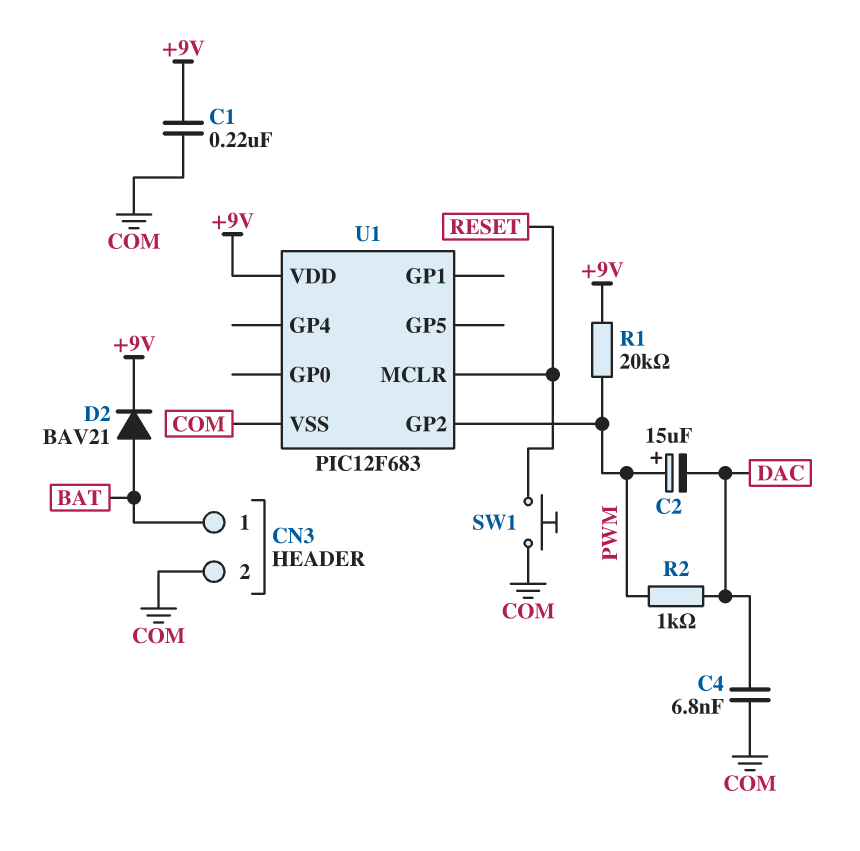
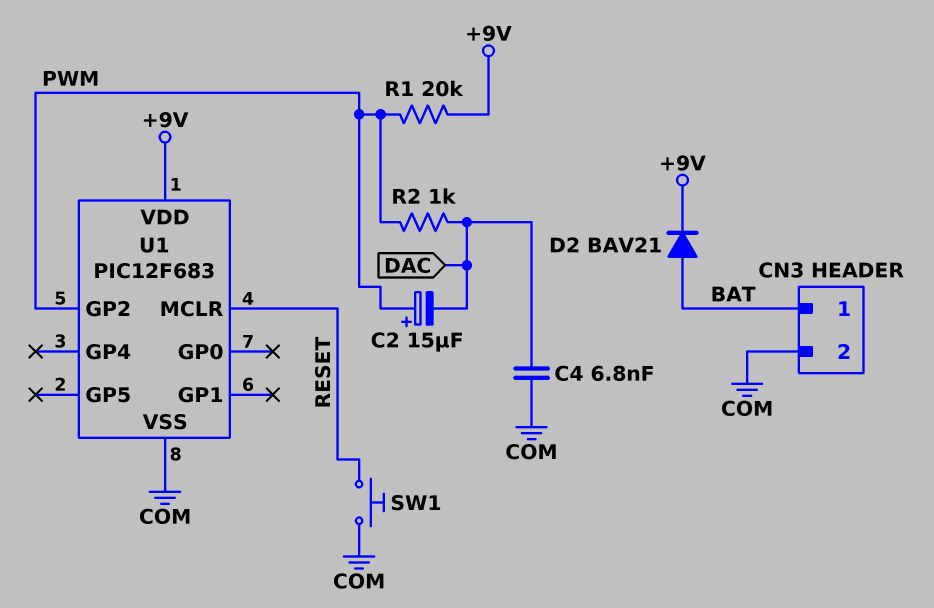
C1: 220nF (+9V, COM) -> none

